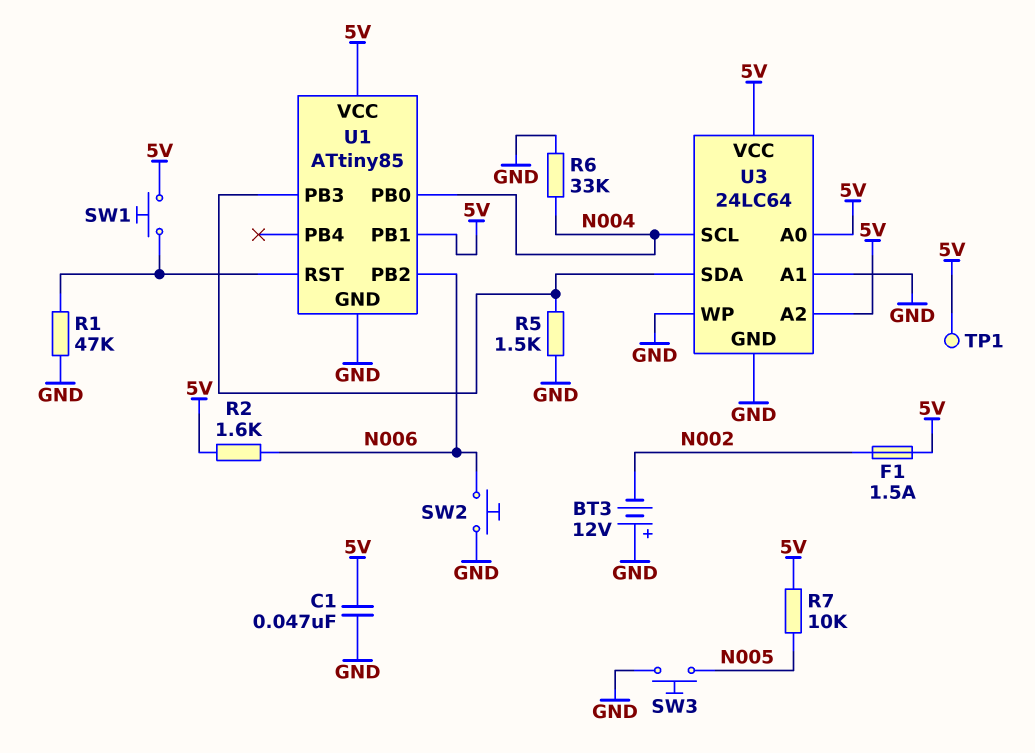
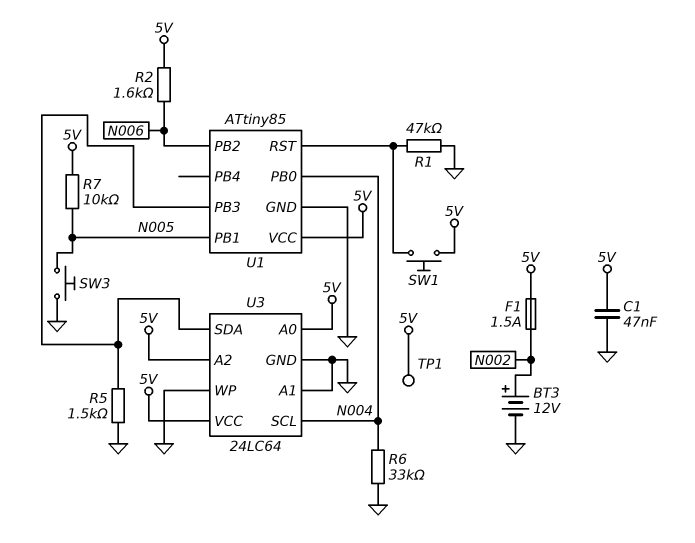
BT3: 12V (plus GND, minus N002) -> 12V (plus N002, minus GND)
SW2: button (GND, N006) -> none
U1 pin PB1: 5V -> N005

